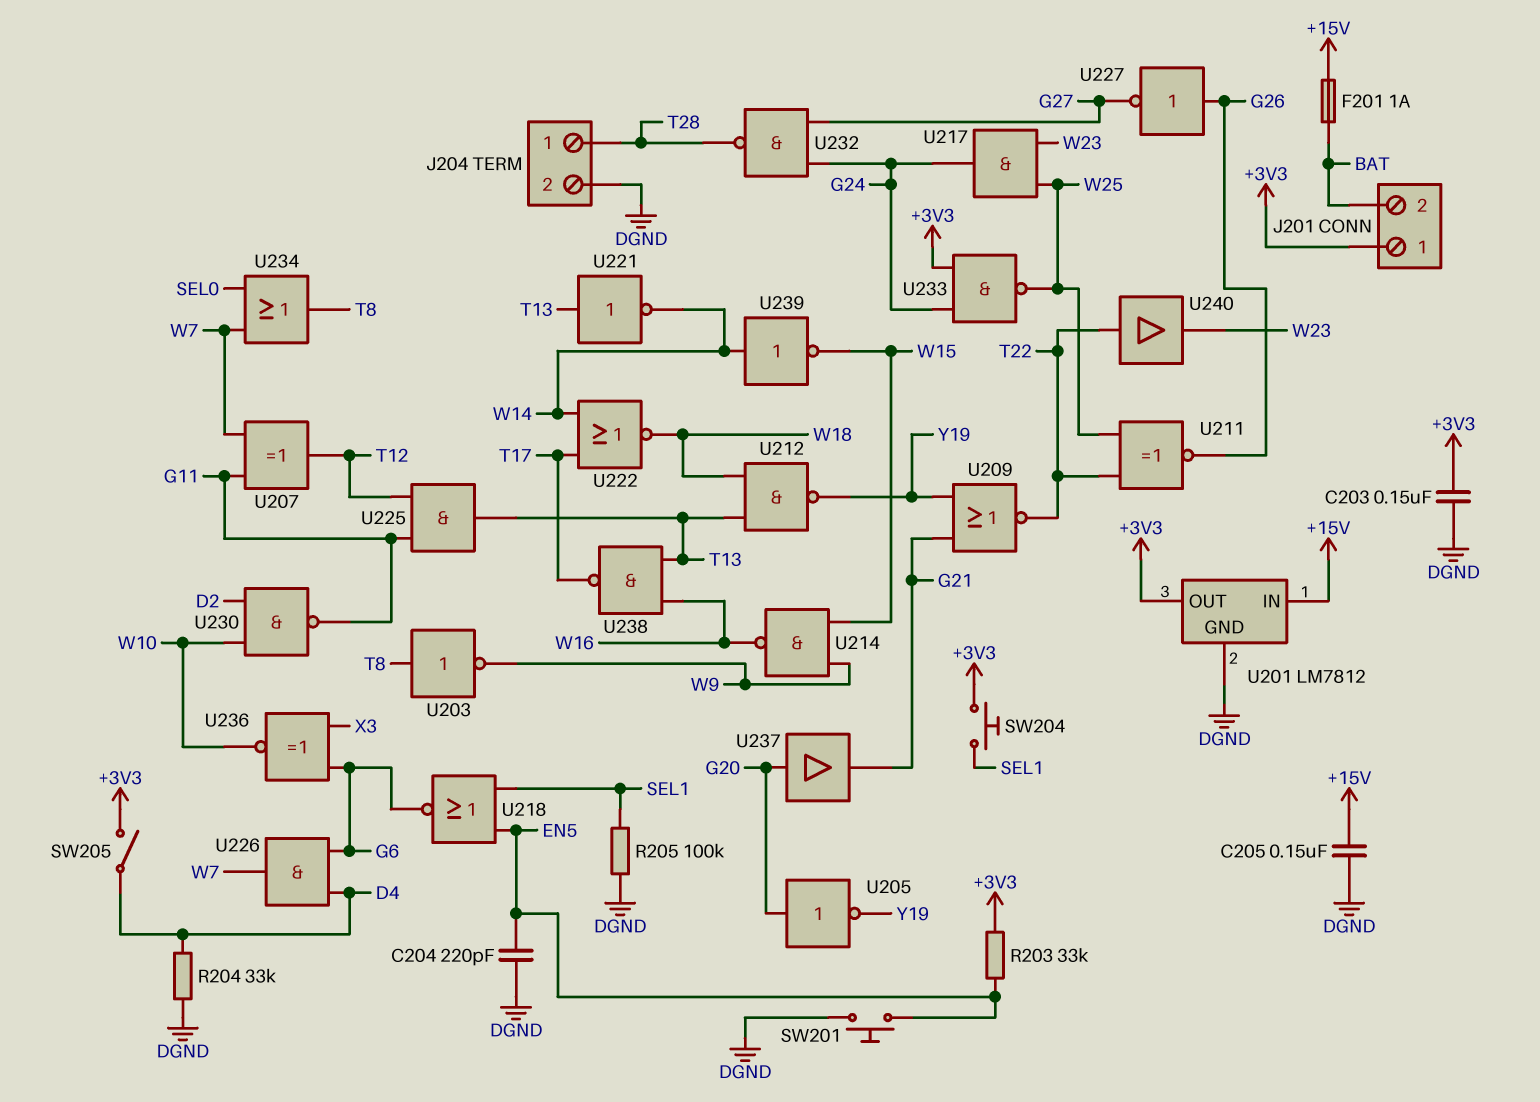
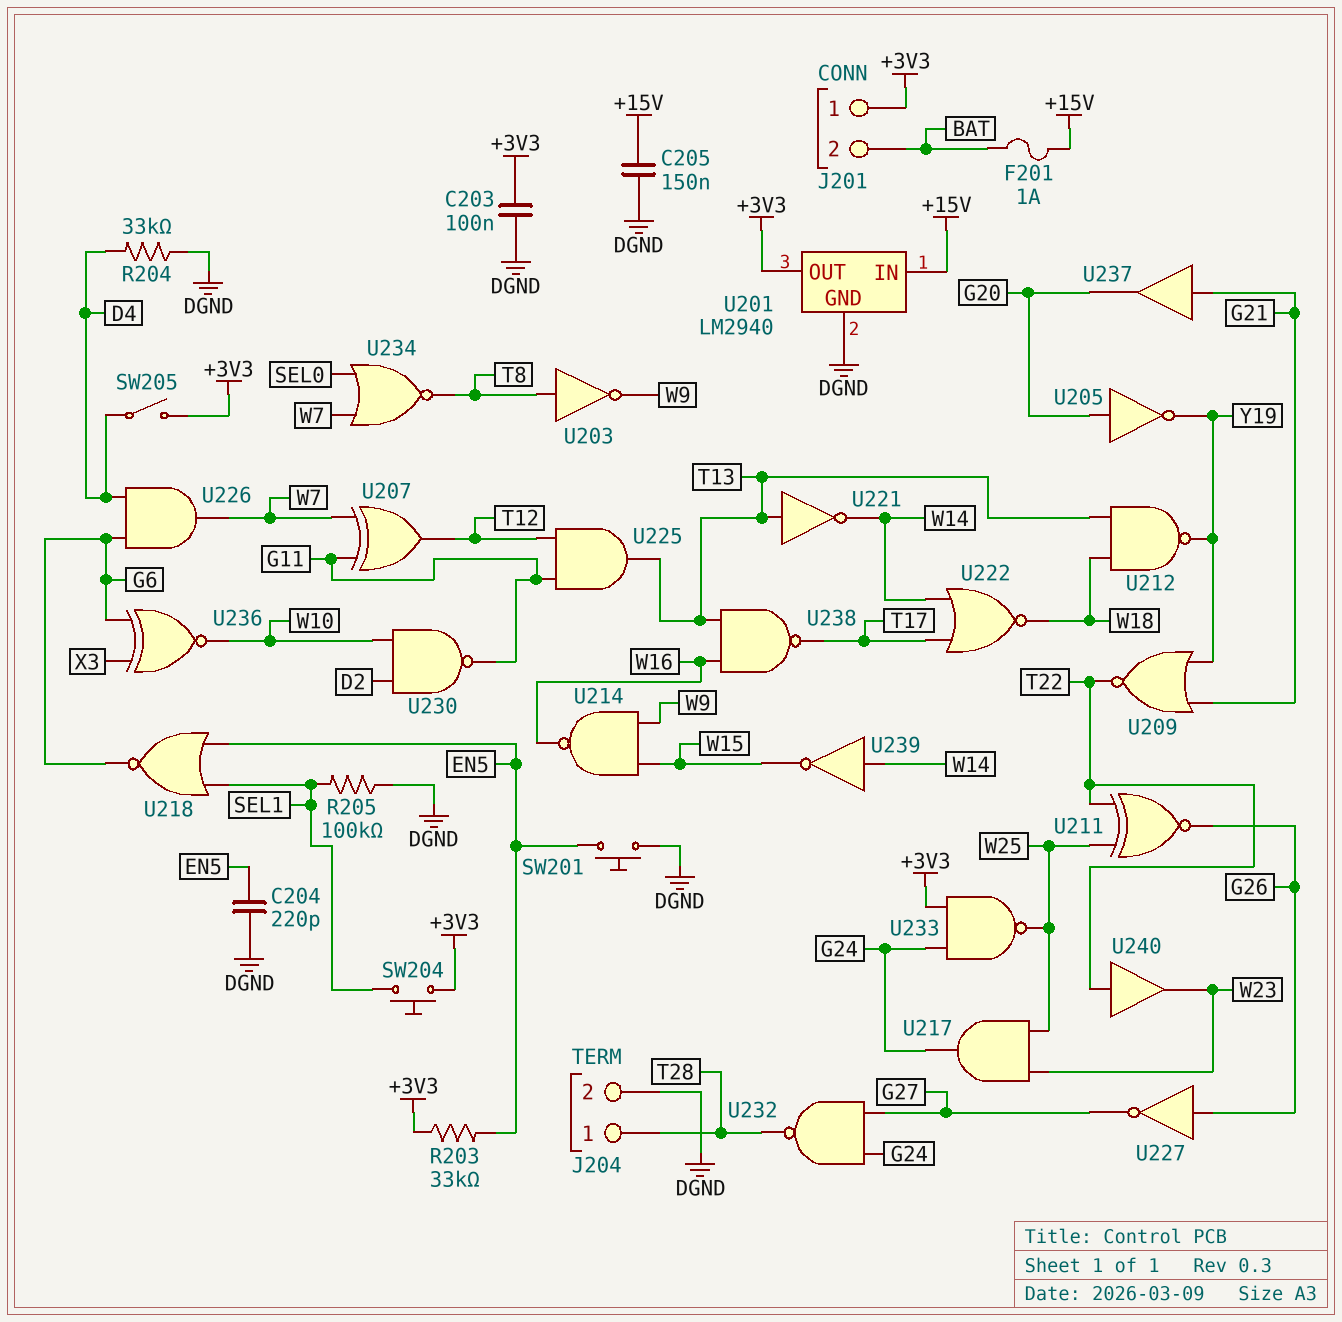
C203: 150nF (+3V3, DGND) -> 100nF (+3V3, DGND)
U201: LM7812 -> LM2940
U234: OR (in SEL0, in W7, out T8) -> NOR (in SEL0, in W7, out T8)
U237: buffer (in G20, out G21) -> buffer (in G21, out G20)

